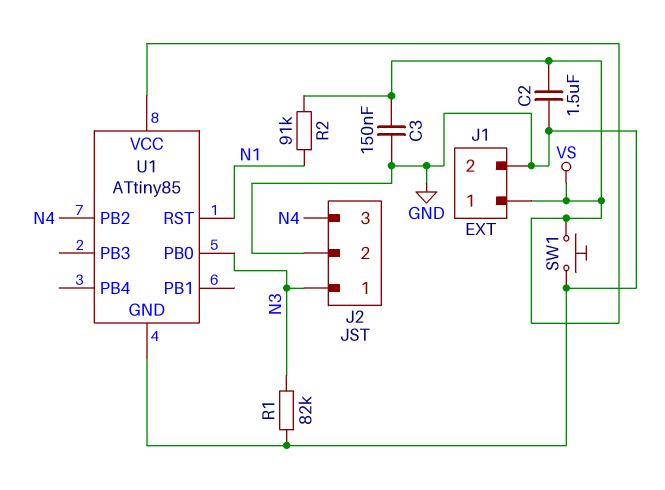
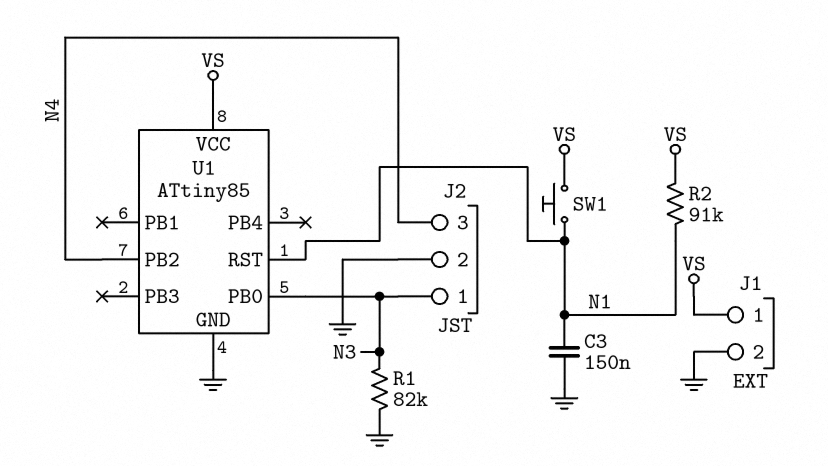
C2: 1.5uF (GND, VS) -> none
C3: 150nF (GND, VS) -> 150nF (GND, N1)
SW1: button (GND, VS) -> button (N1, VS)

